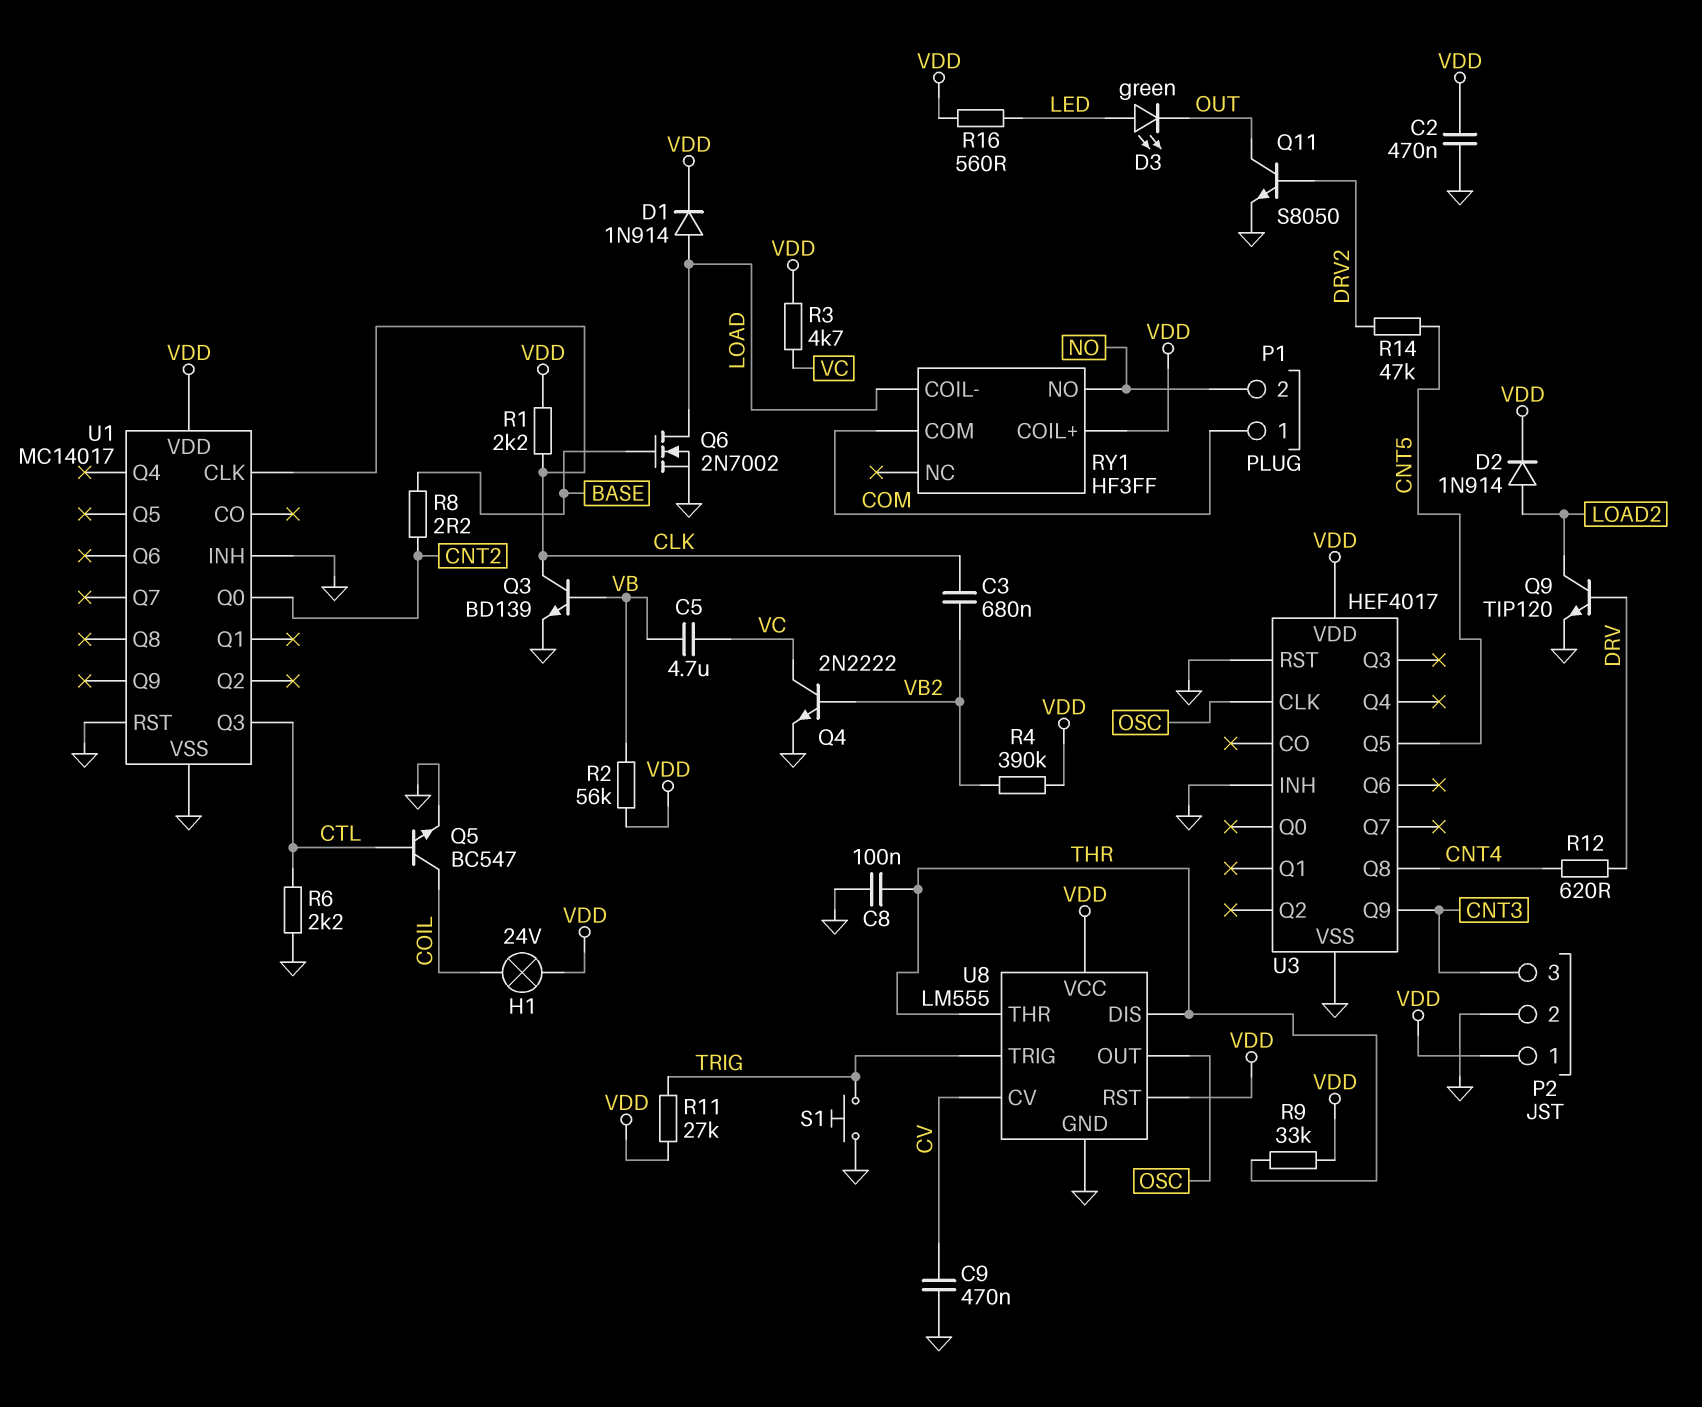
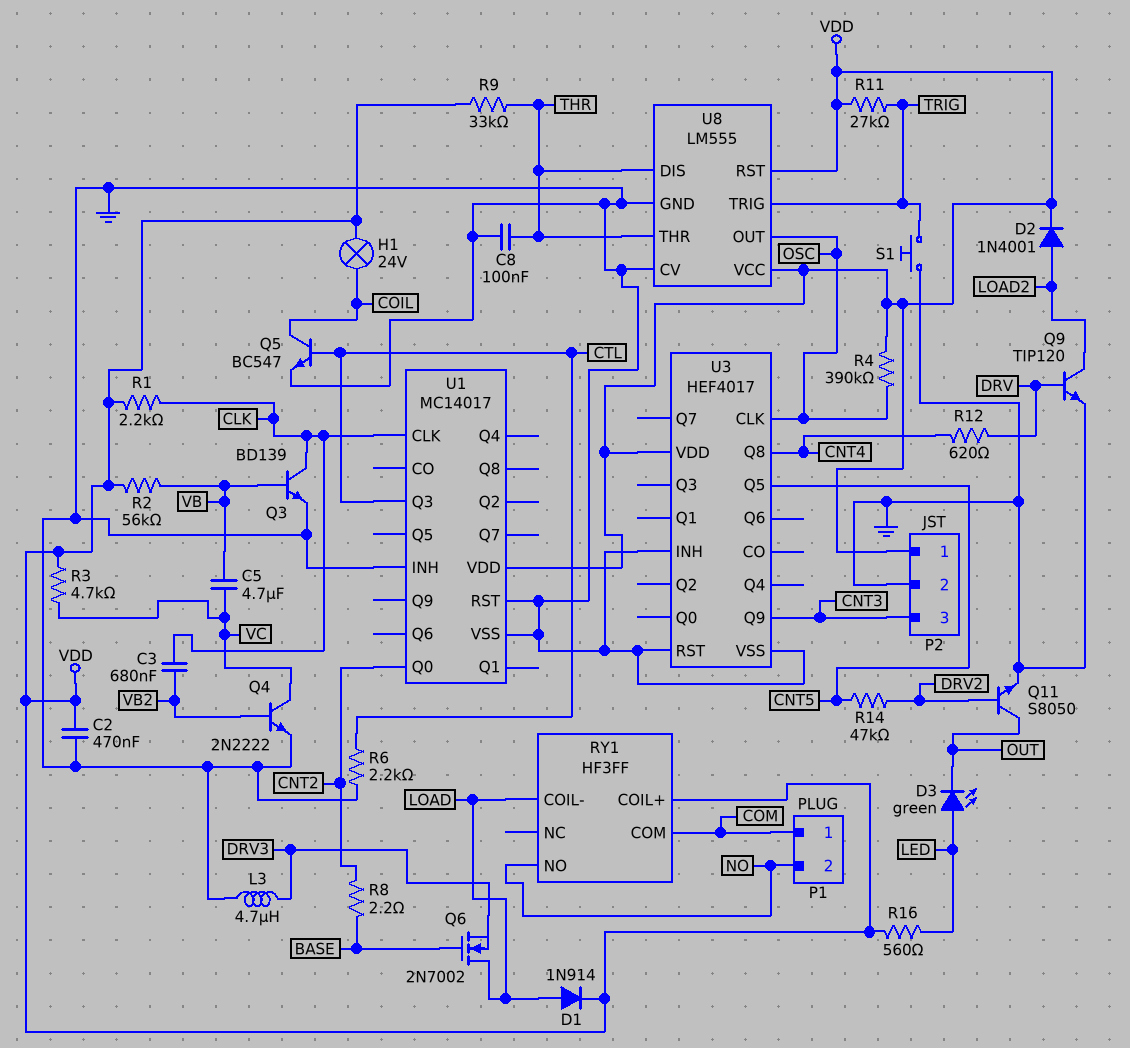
C9: 470nF (CV, GND) -> none
D2: diode 1N914 (A LOAD2, K VDD) -> diode 1N4001 (A LOAD2, K VDD)
L3: none -> 4.7uH (DRV3, GND)
Q6: NMOS 2N7002 (G BASE, D LOAD, S GND) -> NMOS 2N7002 (G BASE, D LOAD, S DRV3)
R4: 390k (VB2, VDD) -> 390k (OSC, VDD)
U8 pin CV: CV -> GND

